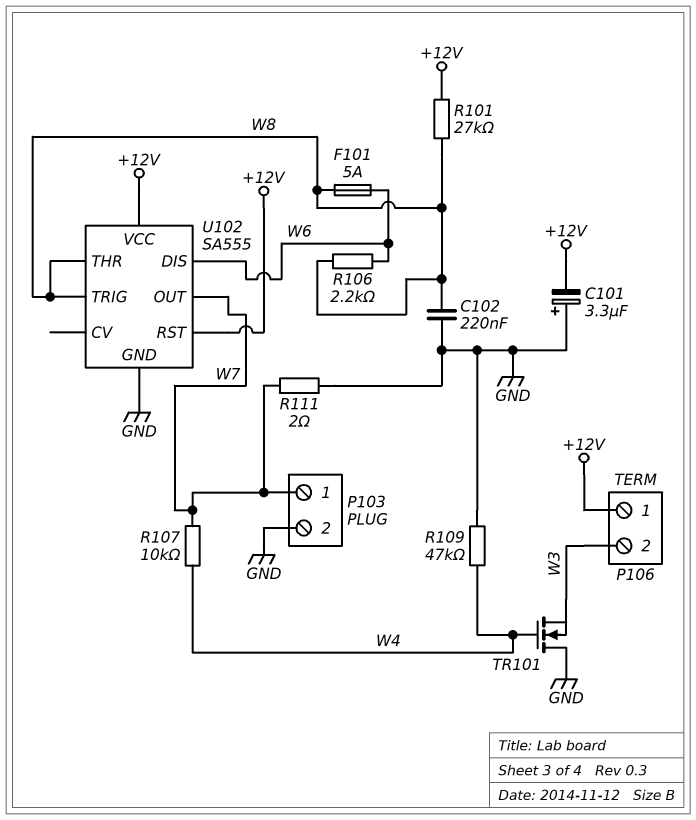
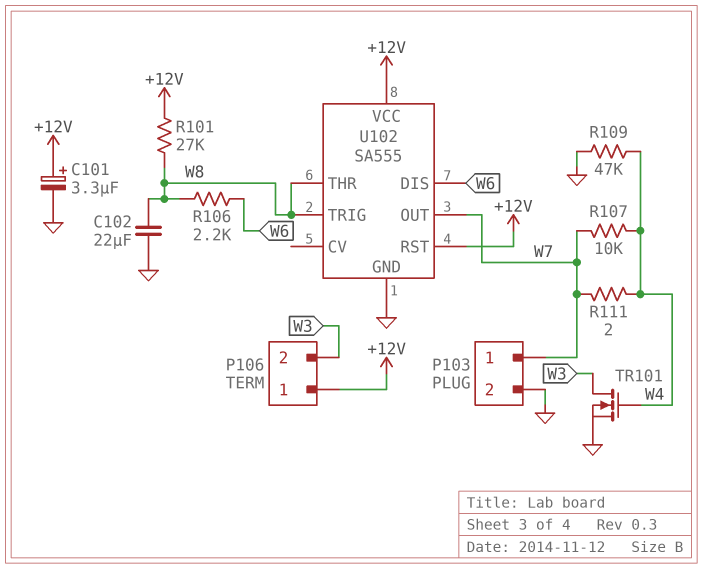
C101: 3.3uF (plus GND, minus +12V) -> 3.3uF (plus +12V, minus GND)
C102: 220nF (GND, W8) -> 22uF (GND, W8)
F101: 5A (W6, W8) -> none
R111: 2 (GND, W7) -> 2 (W4, W7)
TR101: NMOS (G W4, D GND, S W3) -> NMOS (G W4, D W3, S GND)

